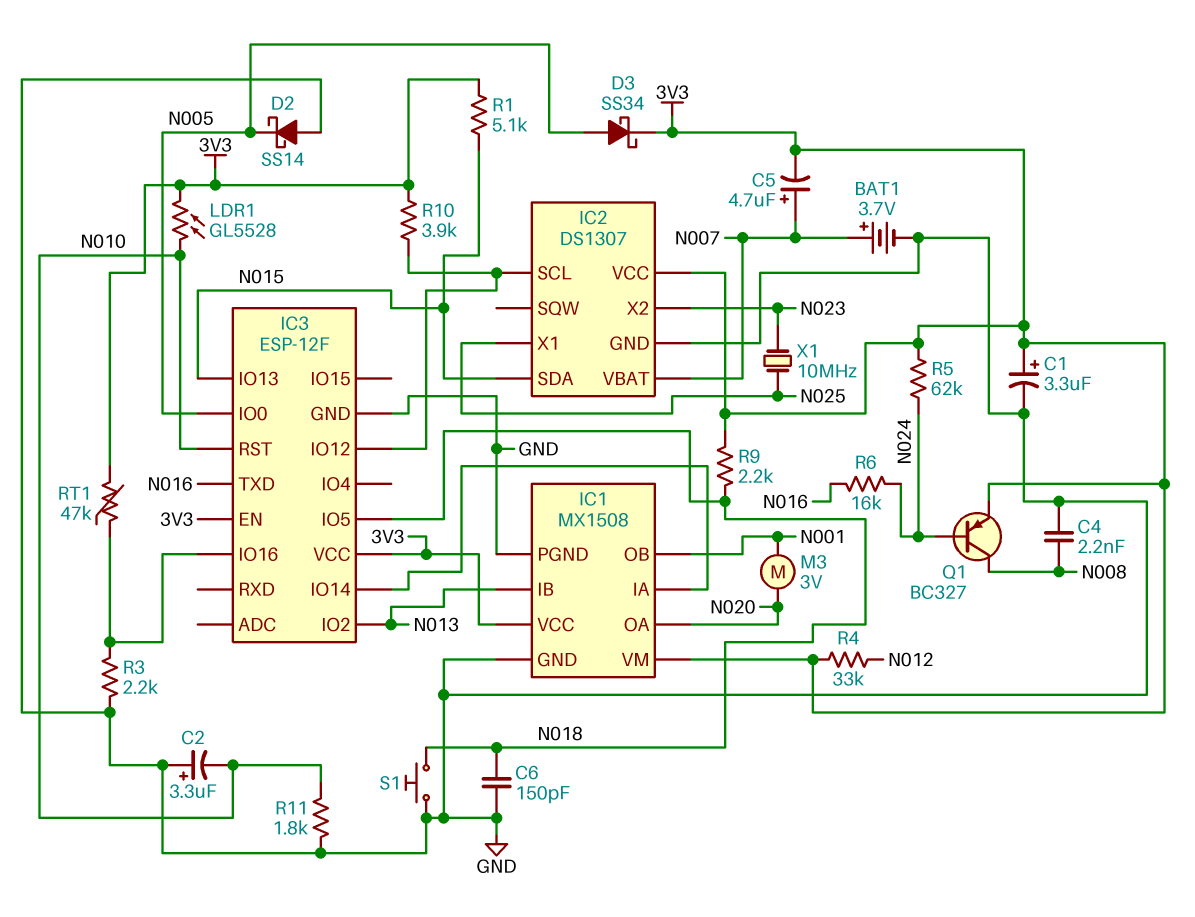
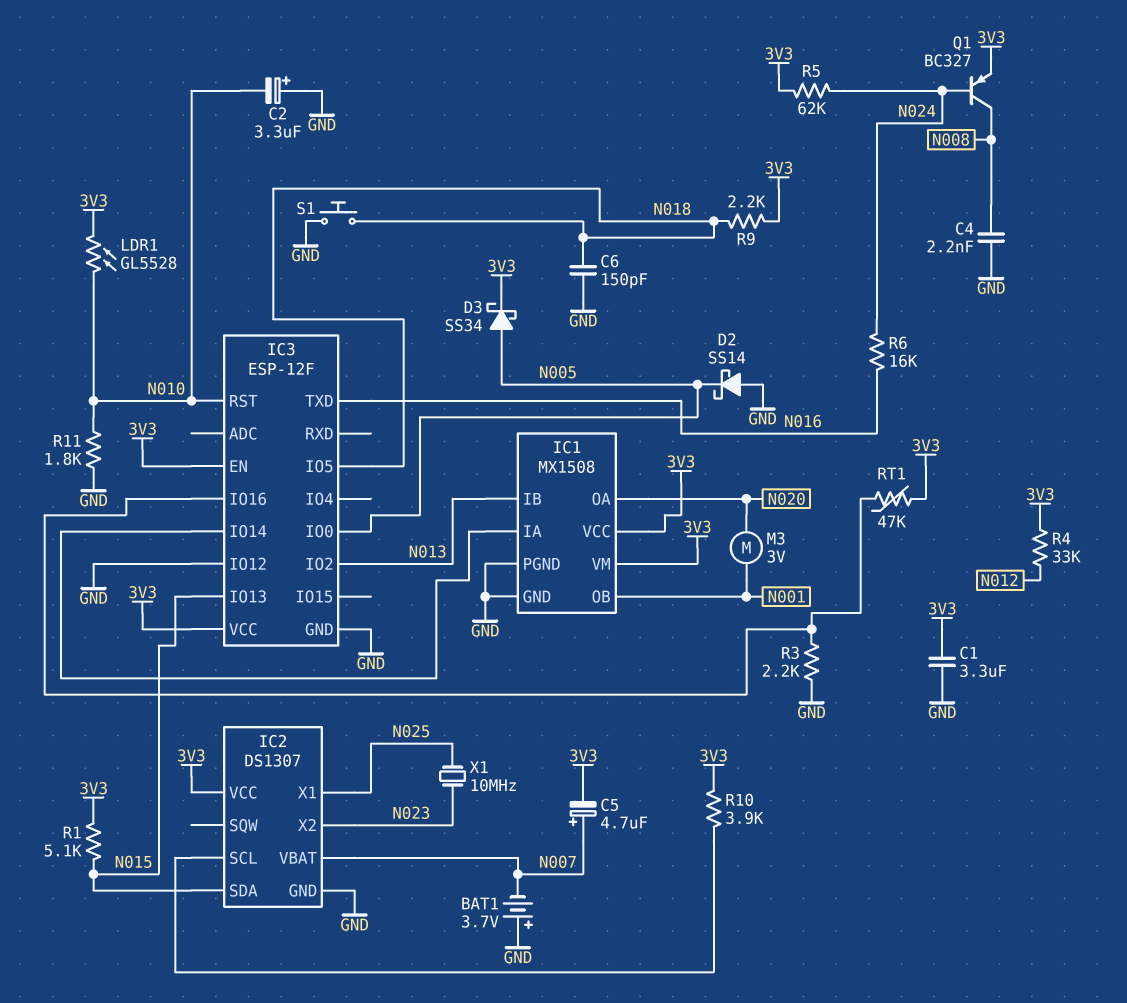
BAT1: 3.7V (plus N007, minus GND) -> 3.7V (plus GND, minus N007)
C1: 3.3uF (plus 3V3, minus GND) -> 3.3uF (3V3, GND)
IC3 pin IO12: IC2/SCL -> GND

